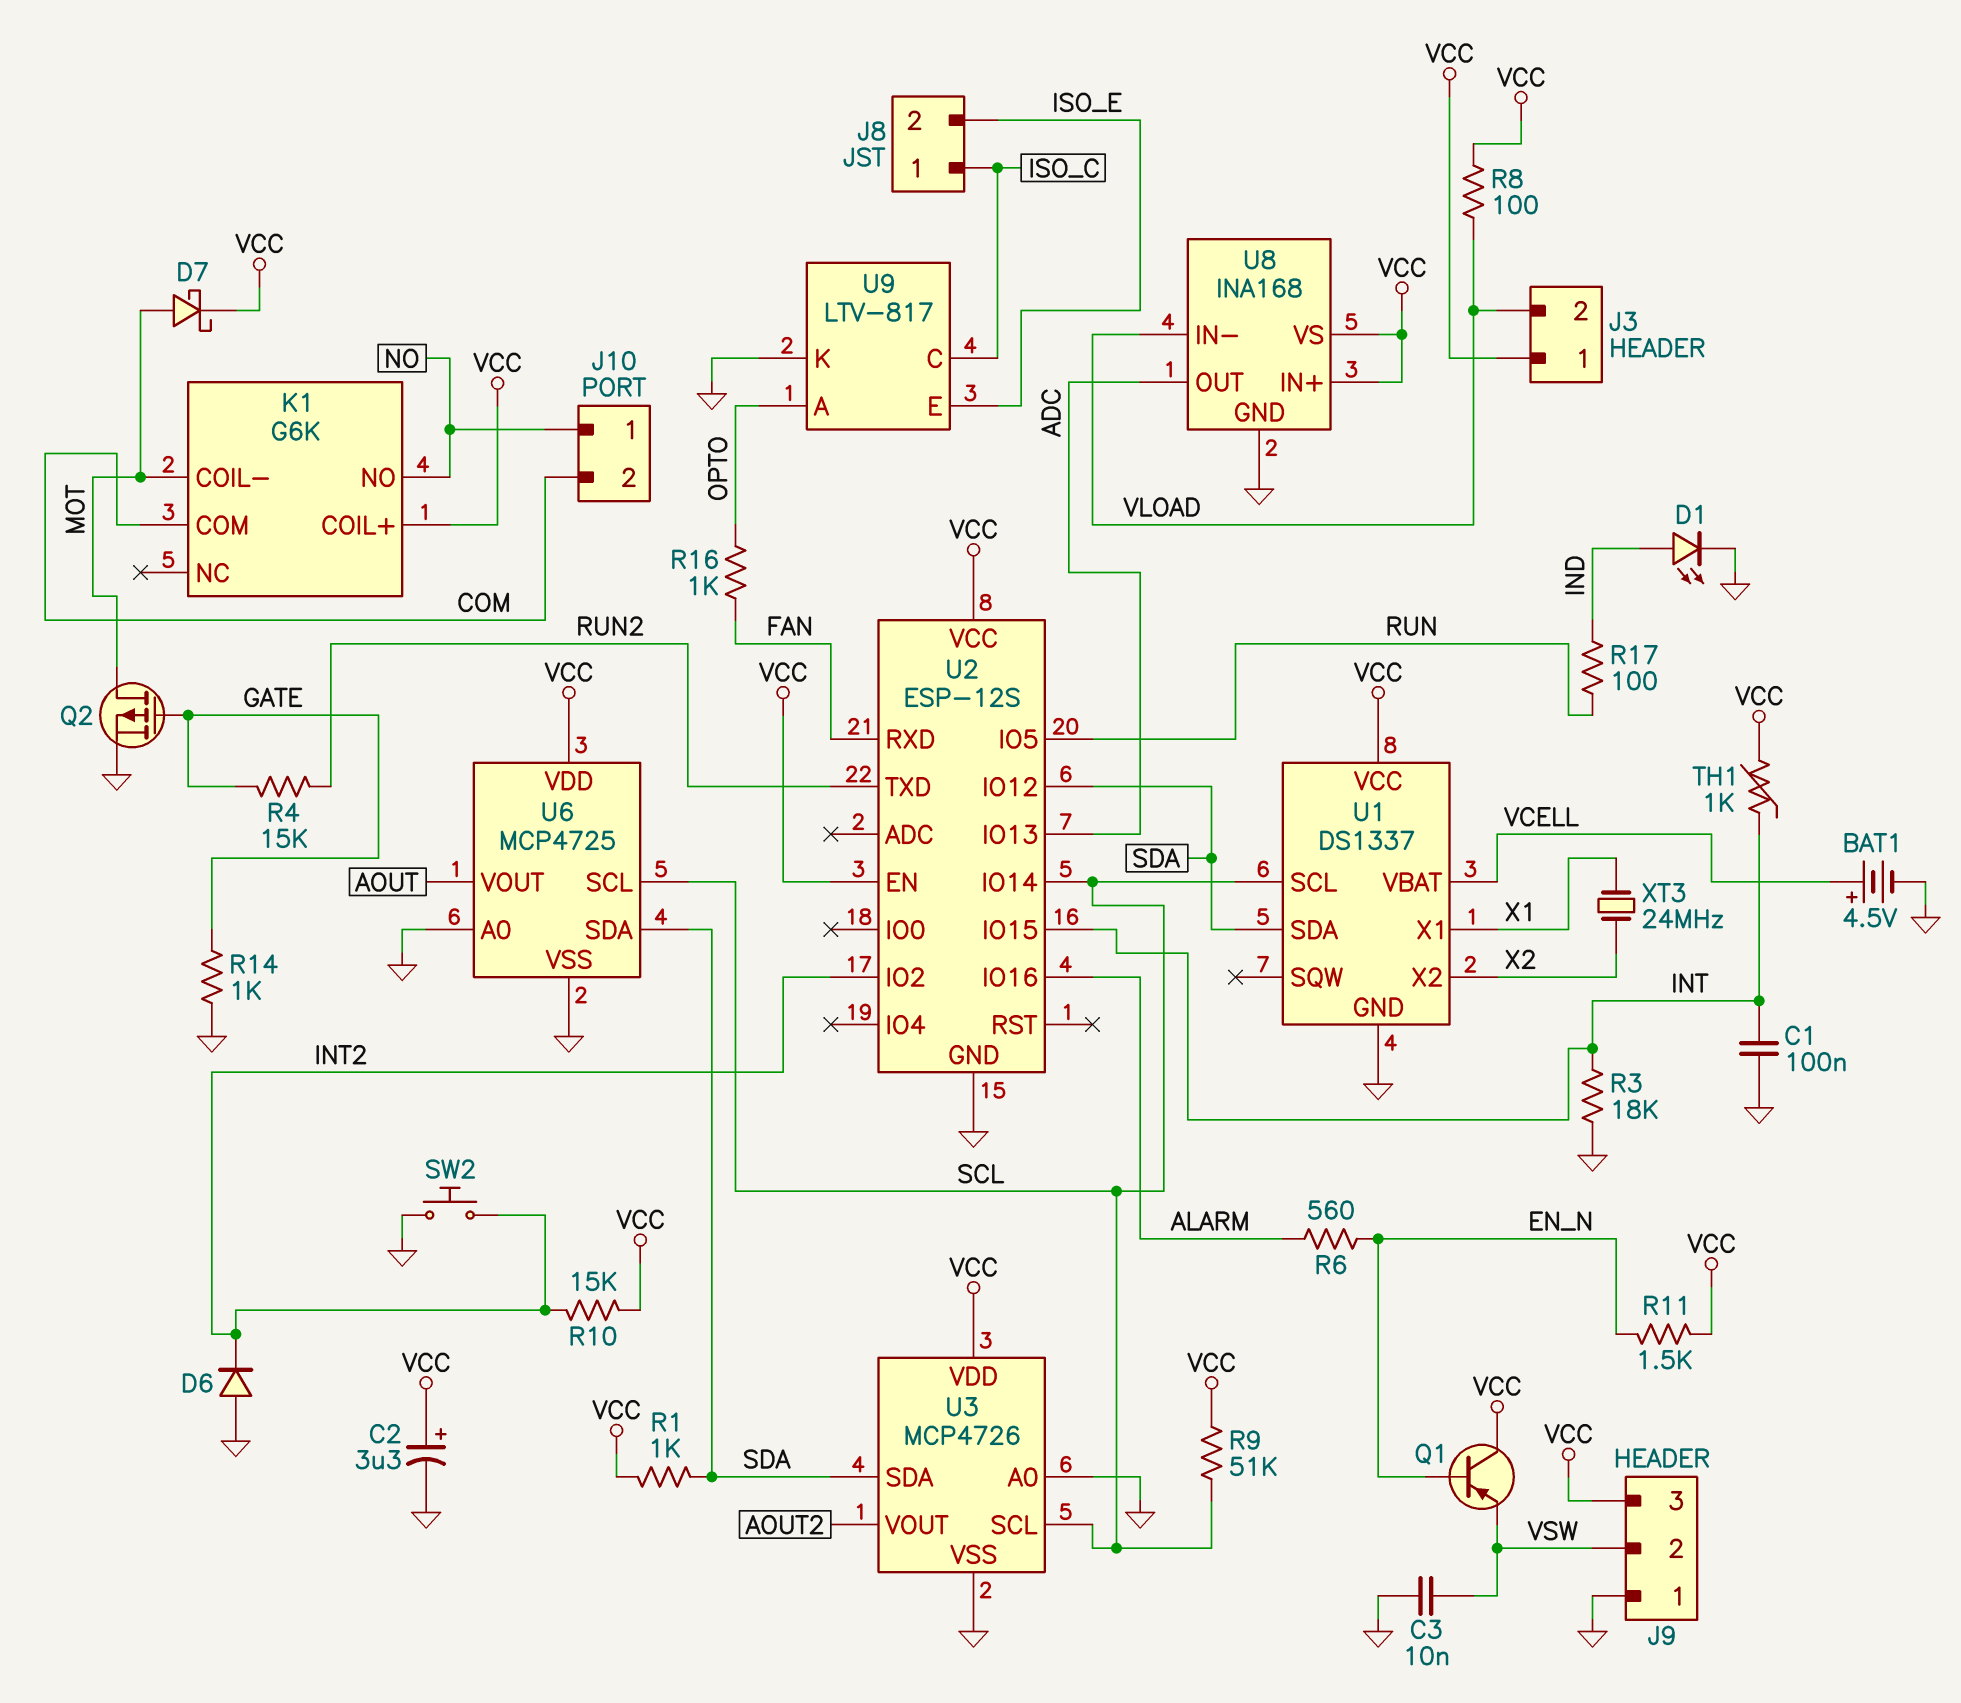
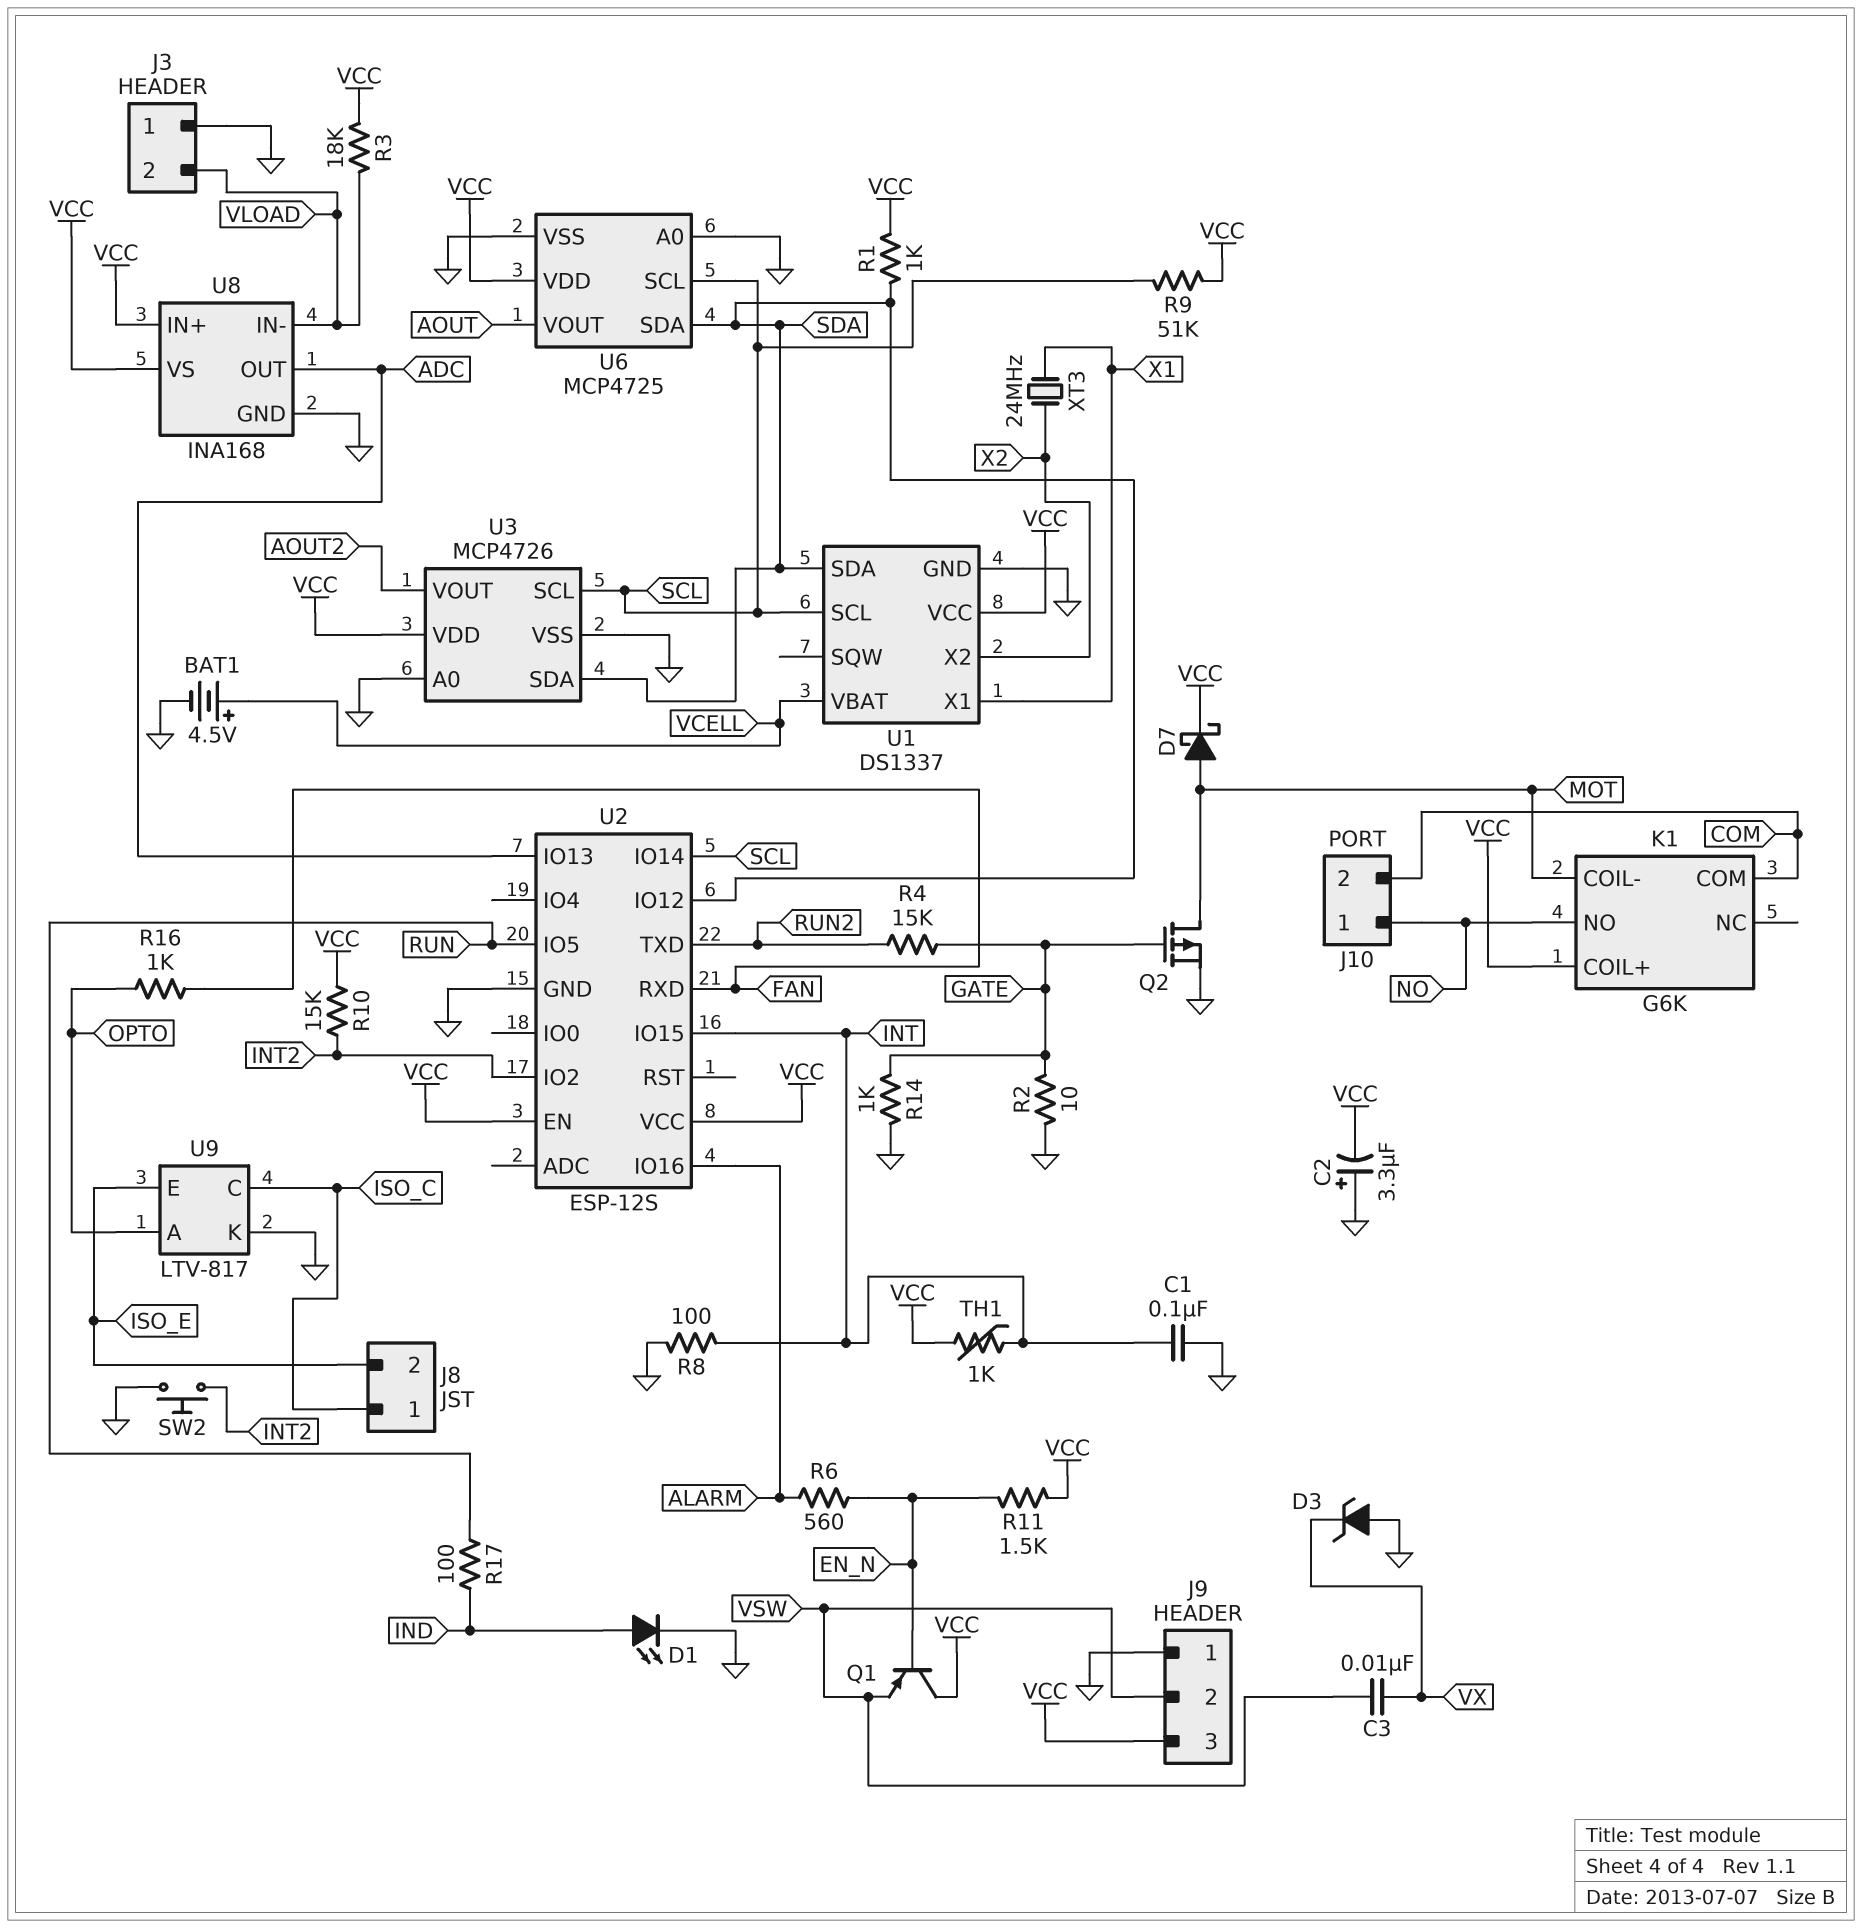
C2: 3.3uF (plus VCC, minus GND) -> 3.3uF (plus GND, minus VCC)
C3: 10nF (GND, VSW) -> 10nF (VSW, VX)
D3: none -> zener (A GND, K VX)
D6: diode (A GND, K INT2) -> none
J3 pin 1: VCC -> GND
R2: none -> 10 (GATE, GND)
R3: 18k (GND, INT) -> 18k (VCC, VLOAD)
R8: 100 (VCC, VLOAD) -> 100 (GND, INT)

